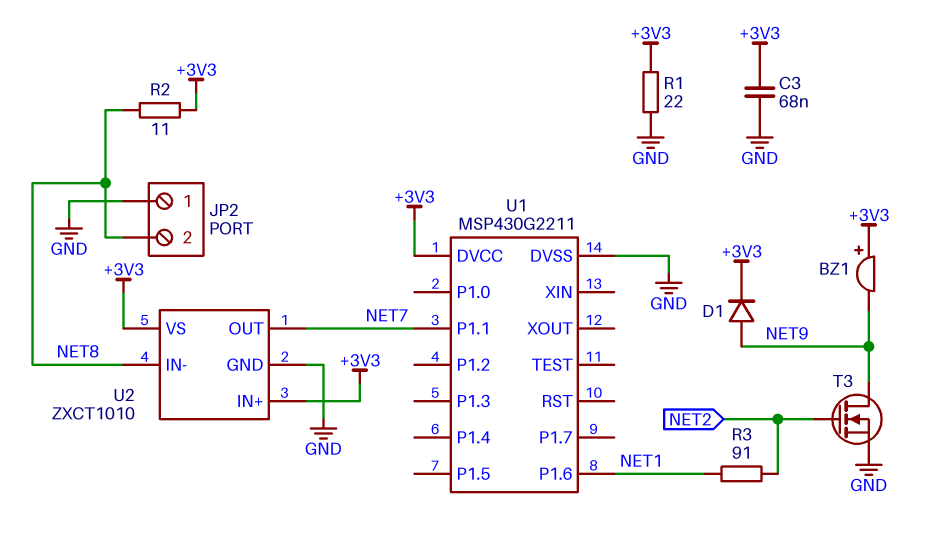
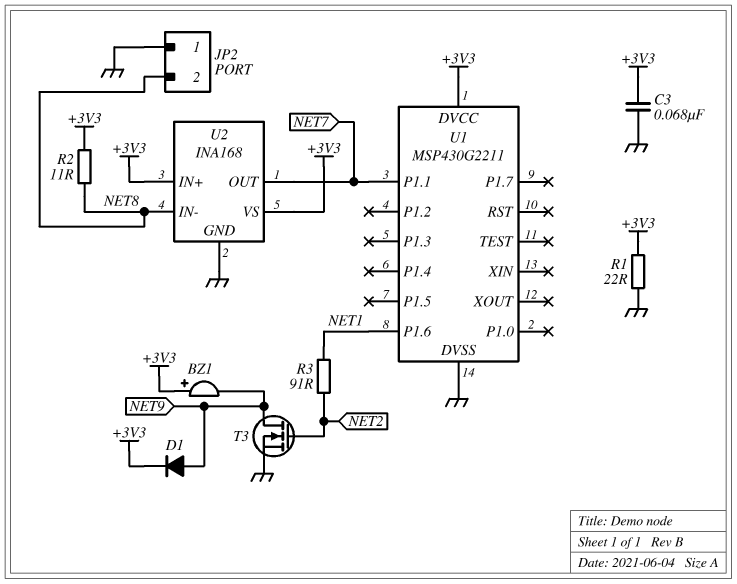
U2: ZXCT1010 -> INA168

